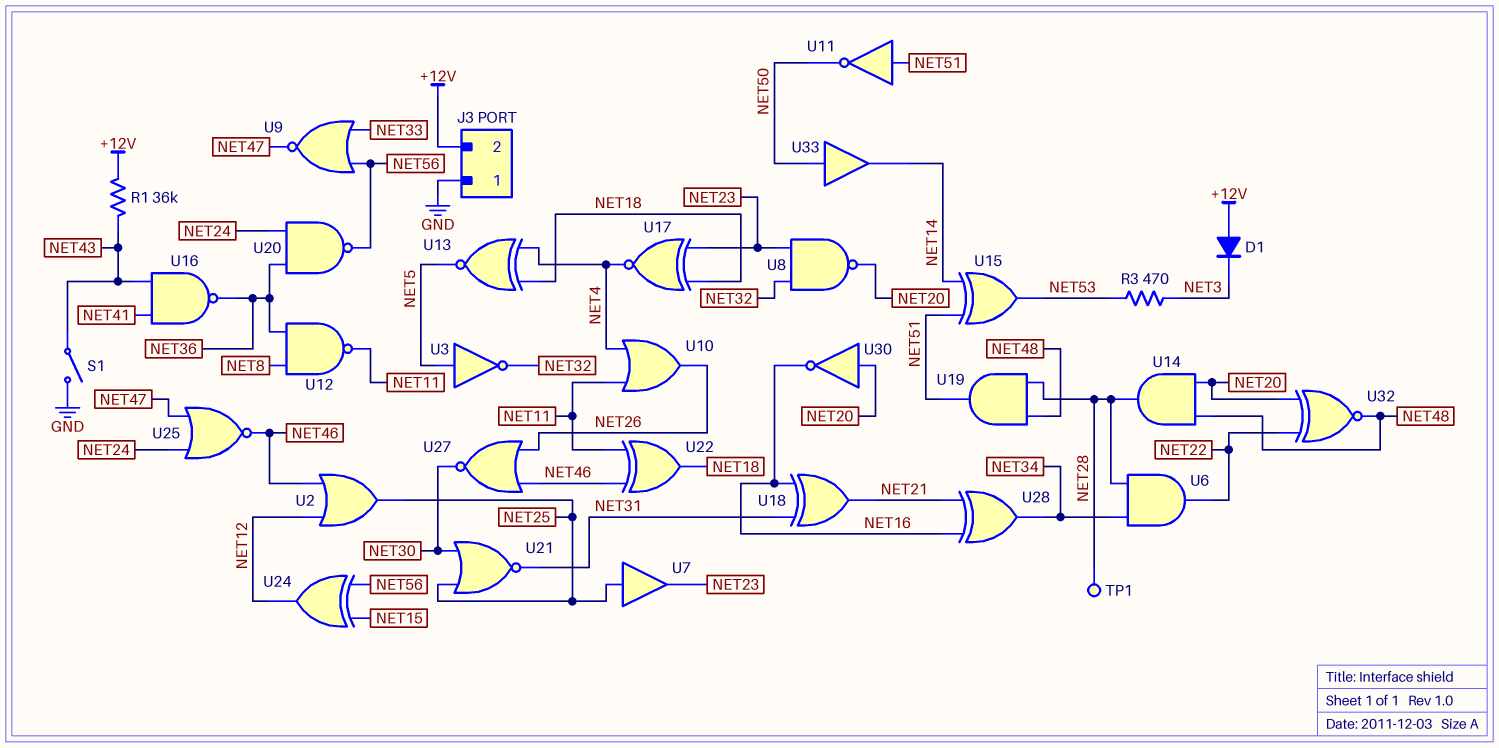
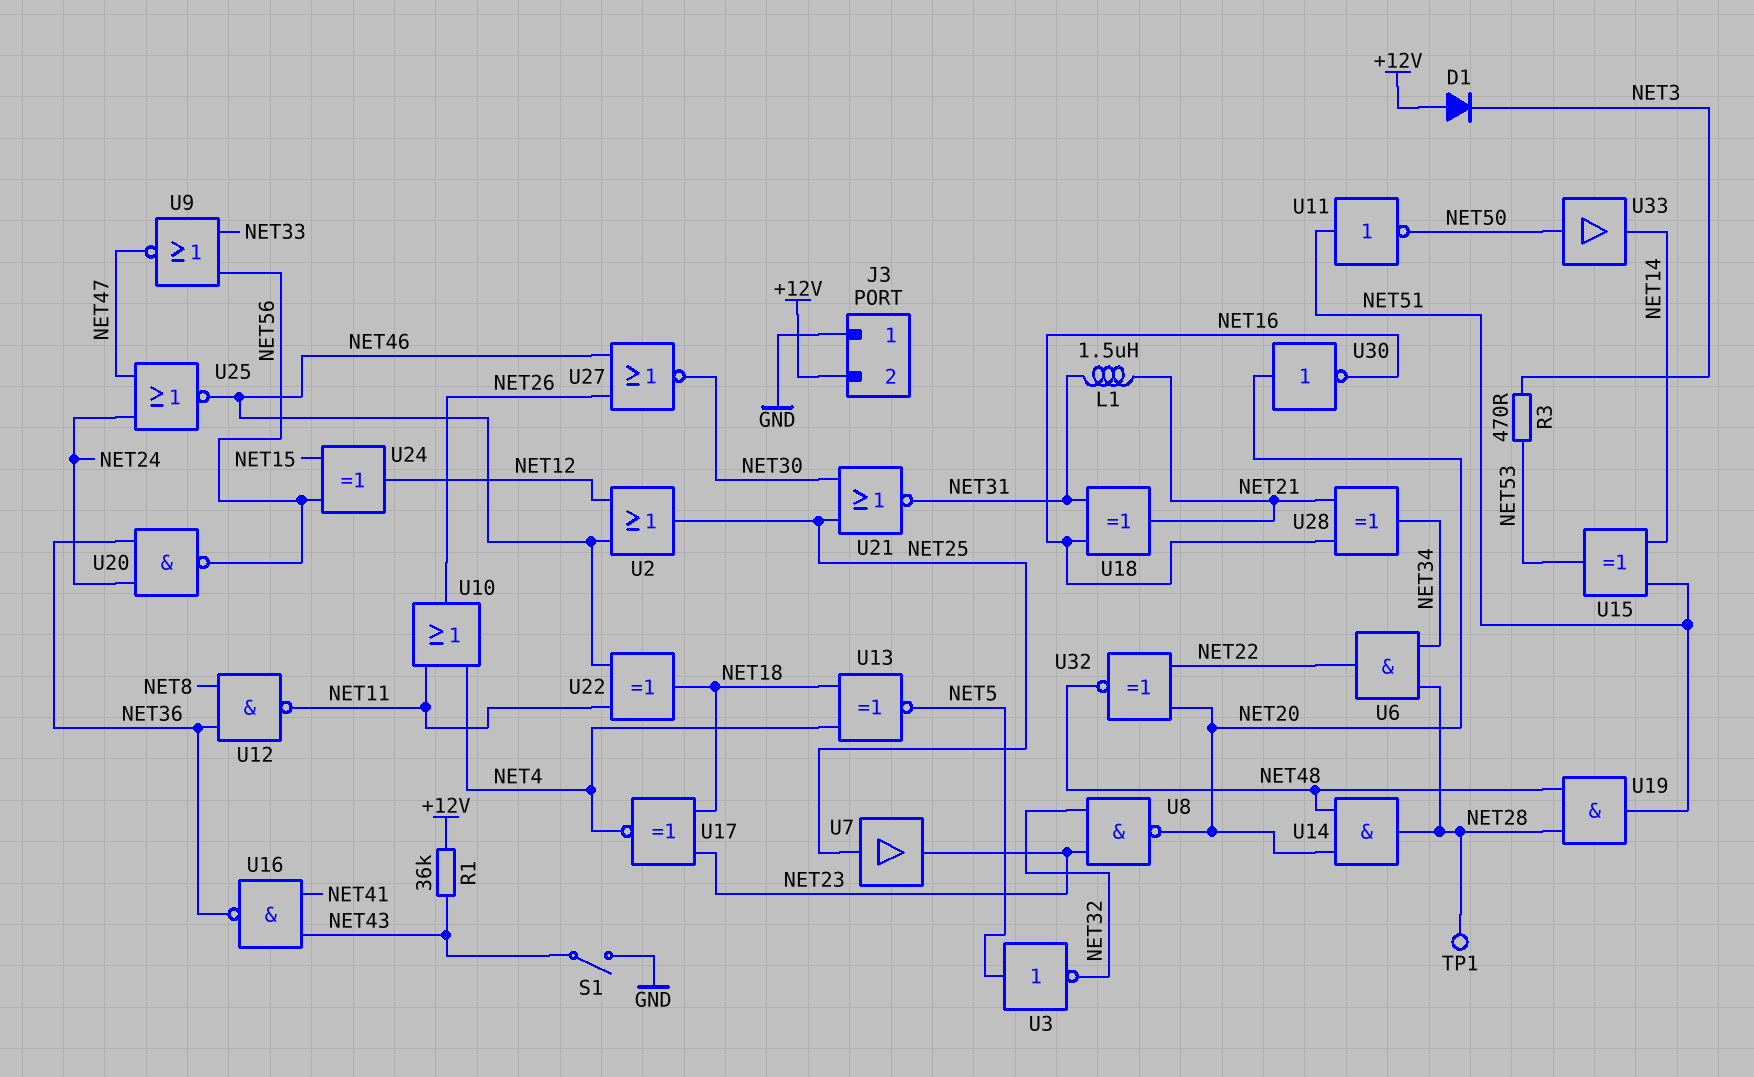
L1: none -> 1.5uH (NET21, NET31)

